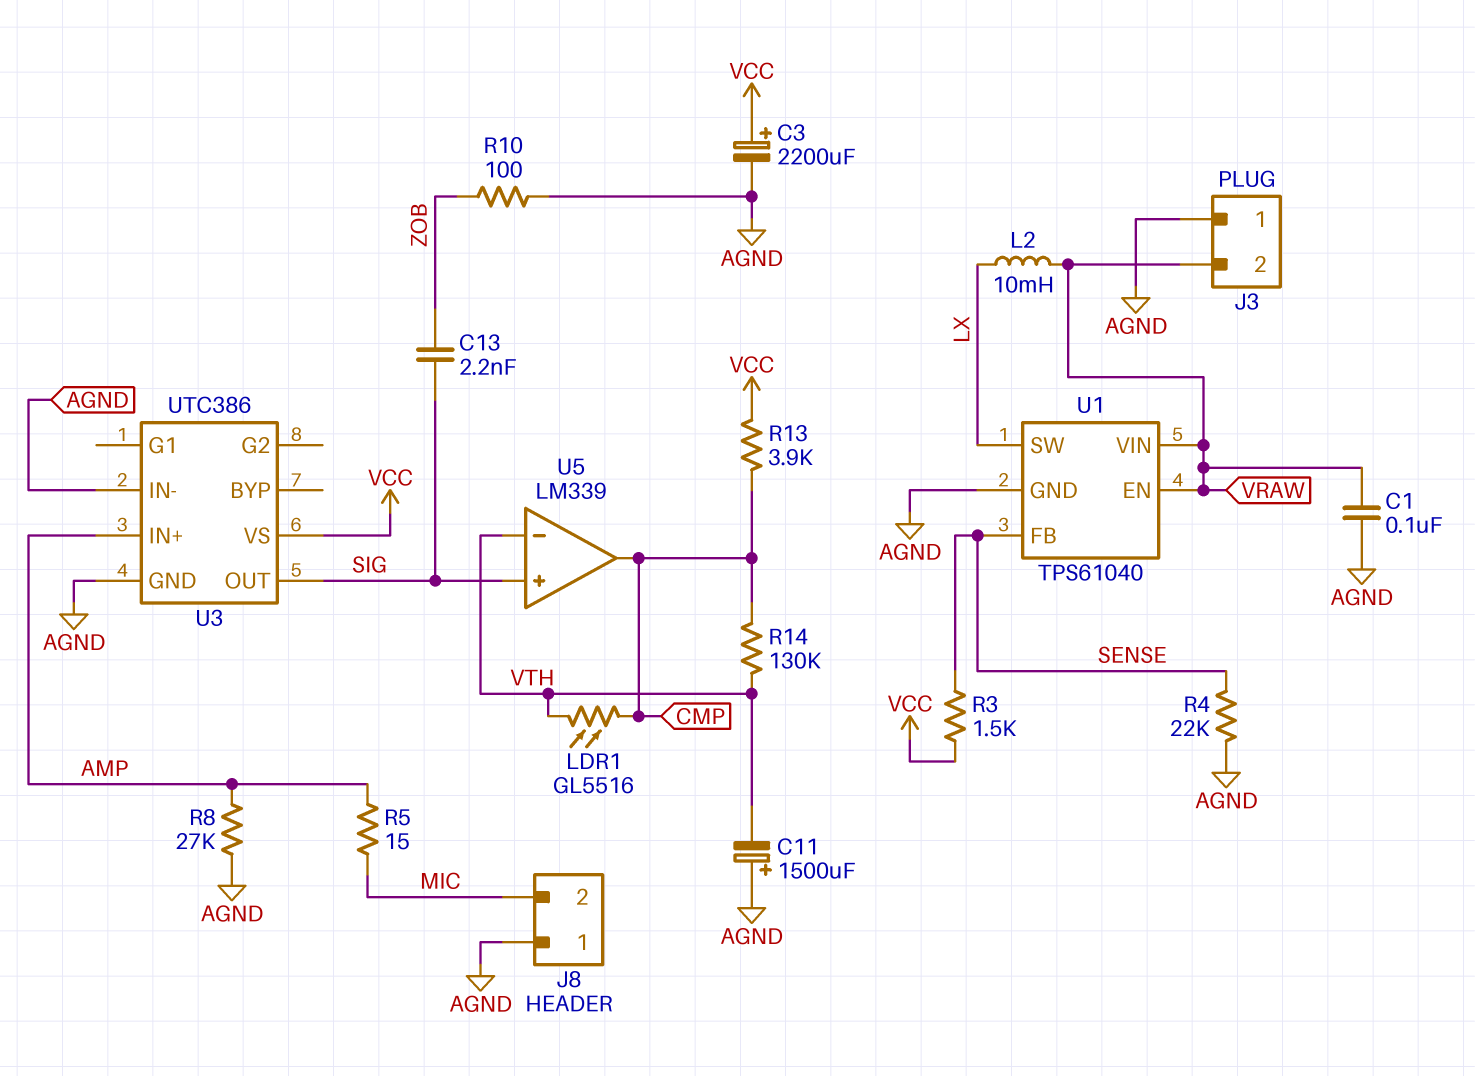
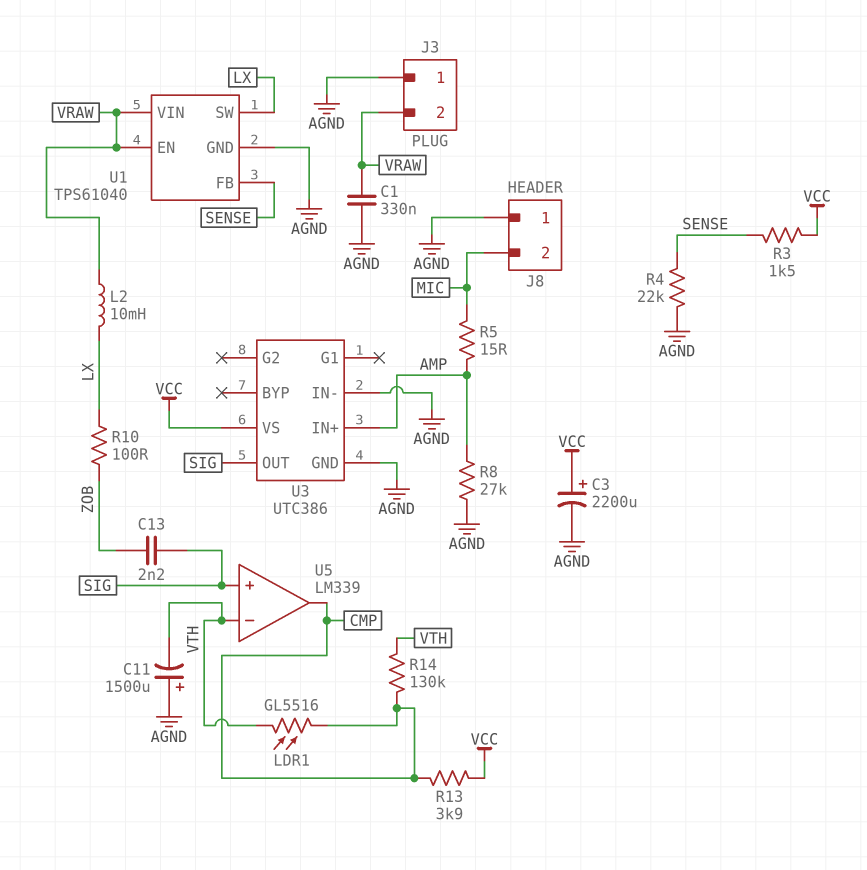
C1: 100nF (AGND, VRAW) -> 330nF (AGND, VRAW)
R10: 100 (AGND, ZOB) -> 100 (LX, ZOB)

